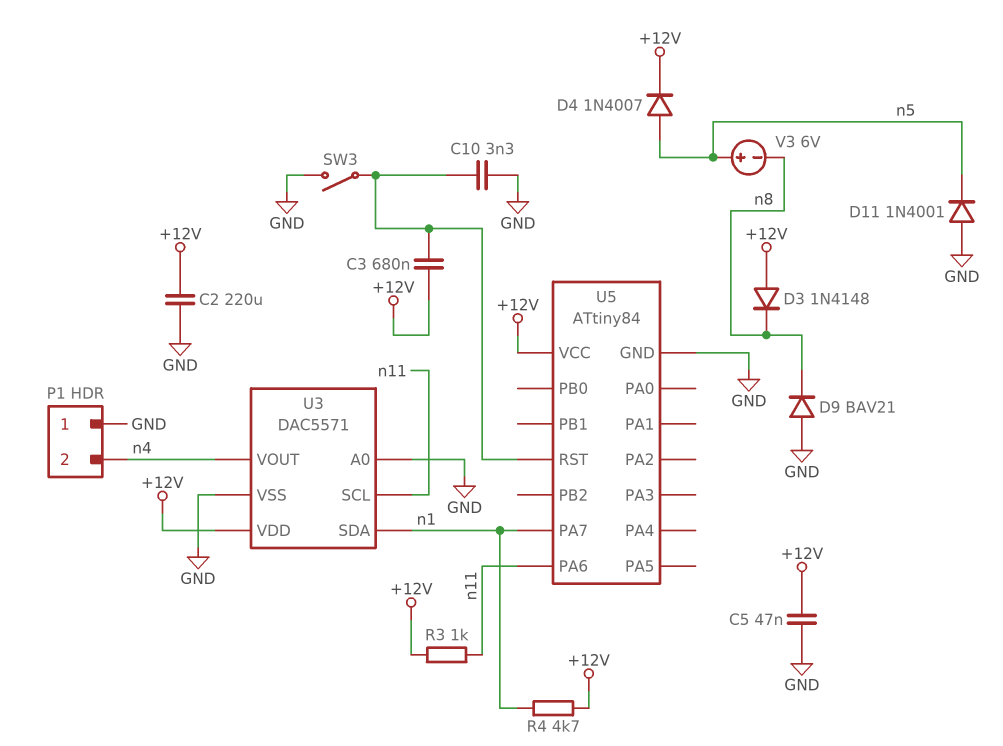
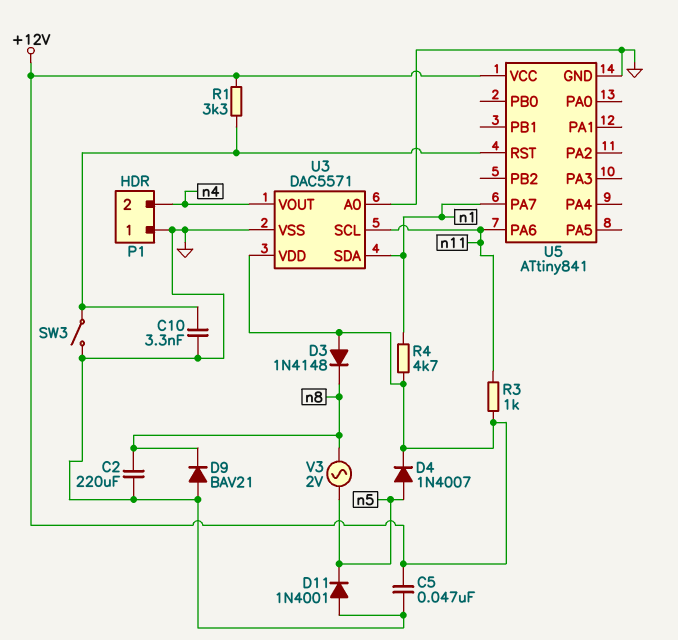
C2: 220uF (+12V, GND) -> 220uF (GND, n8)
C3: 680nF (+12V, U5/RST) -> none
R1: none -> 3.3k (+12V, U5/RST)
U5: ATtiny84 -> ATtiny841
V3: 6V (plus n5, minus n8) -> AC 2V (n5, n8)

